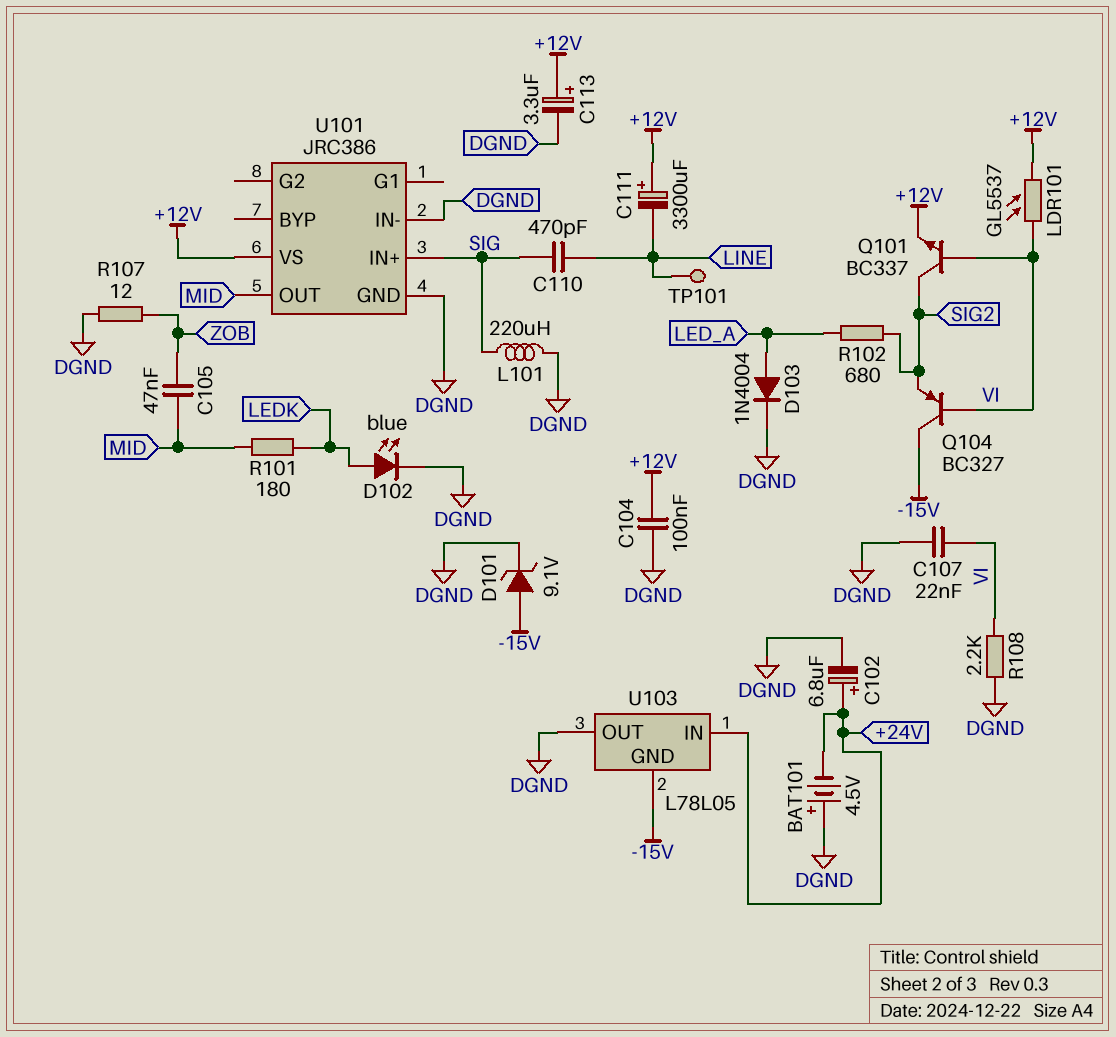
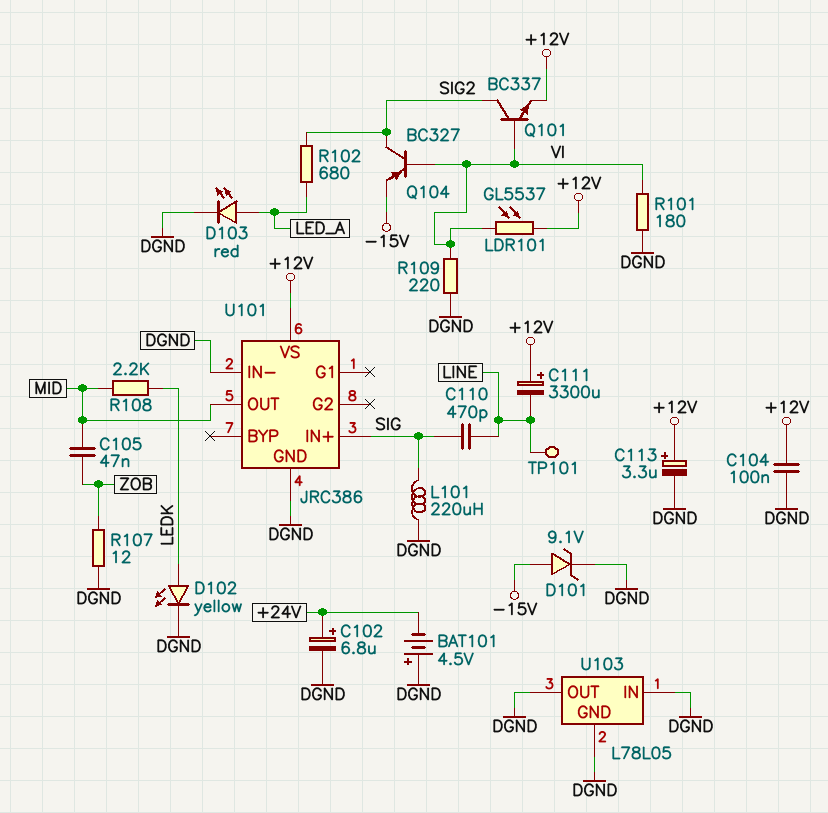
C107: 22nF (DGND, VI) -> none
D102: LED blue (A LEDK, K DGND) -> LED yellow (A LEDK, K DGND)
D103: diode 1N4004 (A LED_A, K DGND) -> LED red (A LED_A, K DGND)
Q104: PNP BC327 (B VI, C -15V, E SIG2) -> PNP BC327 (B VI, C SIG2, E -15V)
R101: 180 (LEDK, MID) -> 180 (DGND, VI)
R108: 2.2k (DGND, VI) -> 2.2k (LEDK, MID)
R109: none -> 220 (DGND, VI)
U103 pin GND: -15V -> DGND
U103 pin IN: +24V -> DGND

